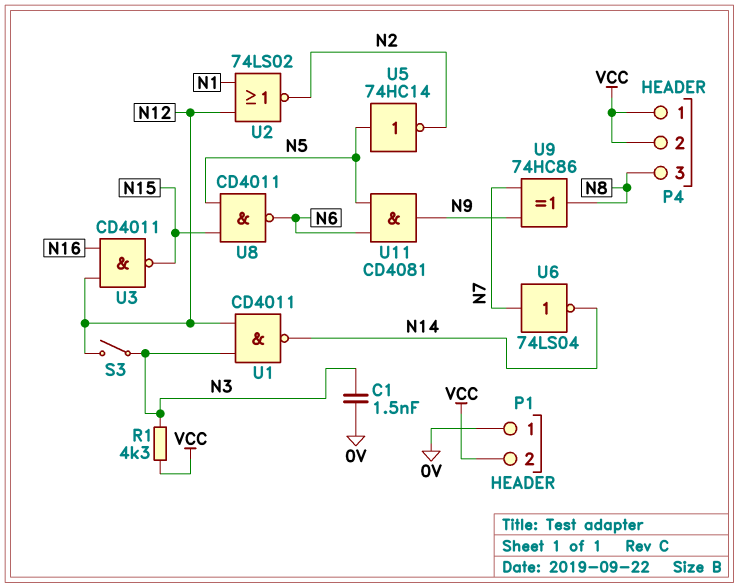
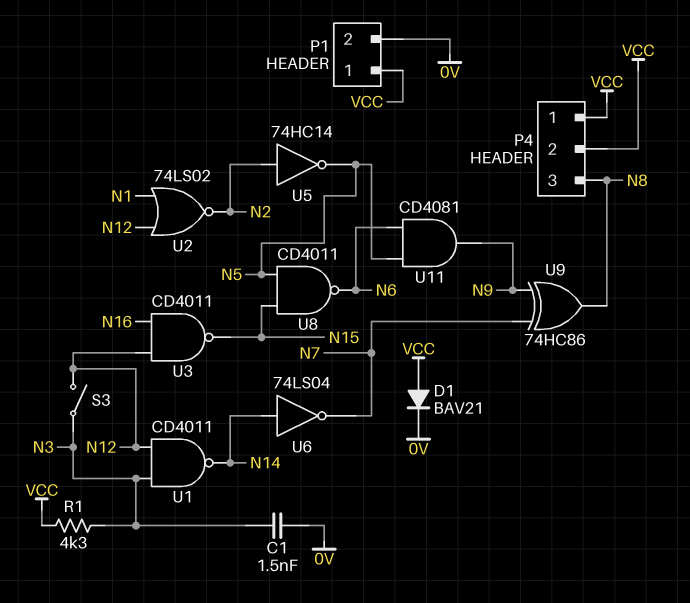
D1: none -> diode BAV21 (A VCC, K 0V)
P1 pin 1: 0V -> VCC
P1 pin 2: VCC -> 0V
U5: NOT 74HC14 (in N5, out N2) -> NOT 74HC14 (in N2, out N5)
U6: NOT 74LS04 (in N7, out N14) -> NOT 74LS04 (in N14, out N7)

